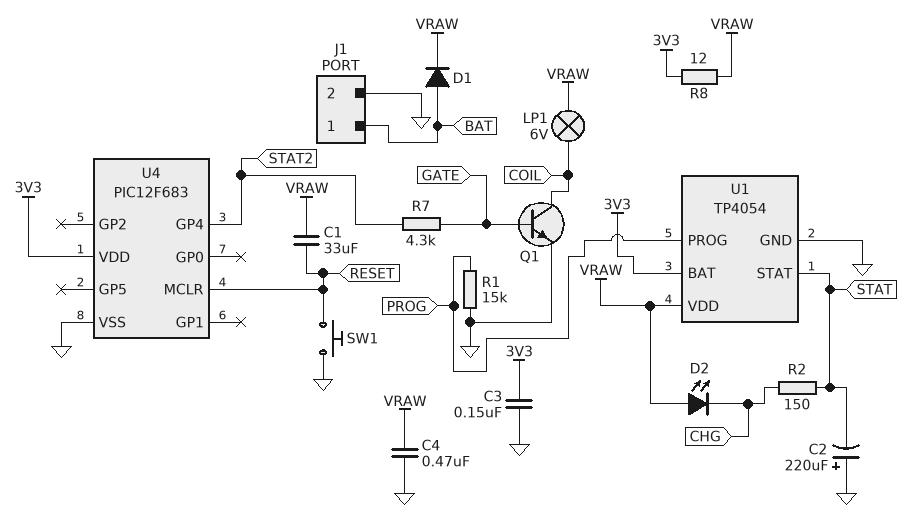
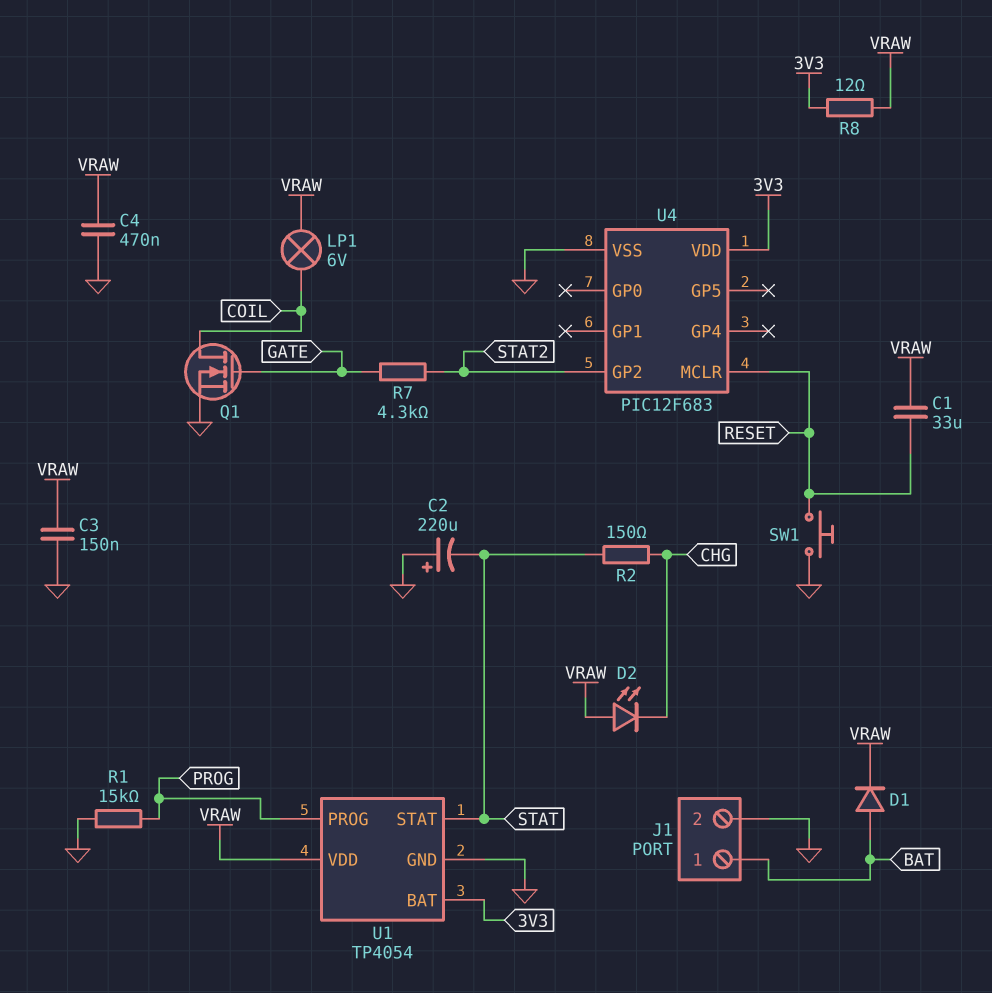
C3: 150nF (3V3, GND) -> 150nF (GND, VRAW)
Q1: NPN (B GATE, C COIL, E GND) -> NMOS (G GATE, D COIL, S GND)
U4 pin GP2: none -> STAT2
U4 pin GP4: STAT2 -> none

